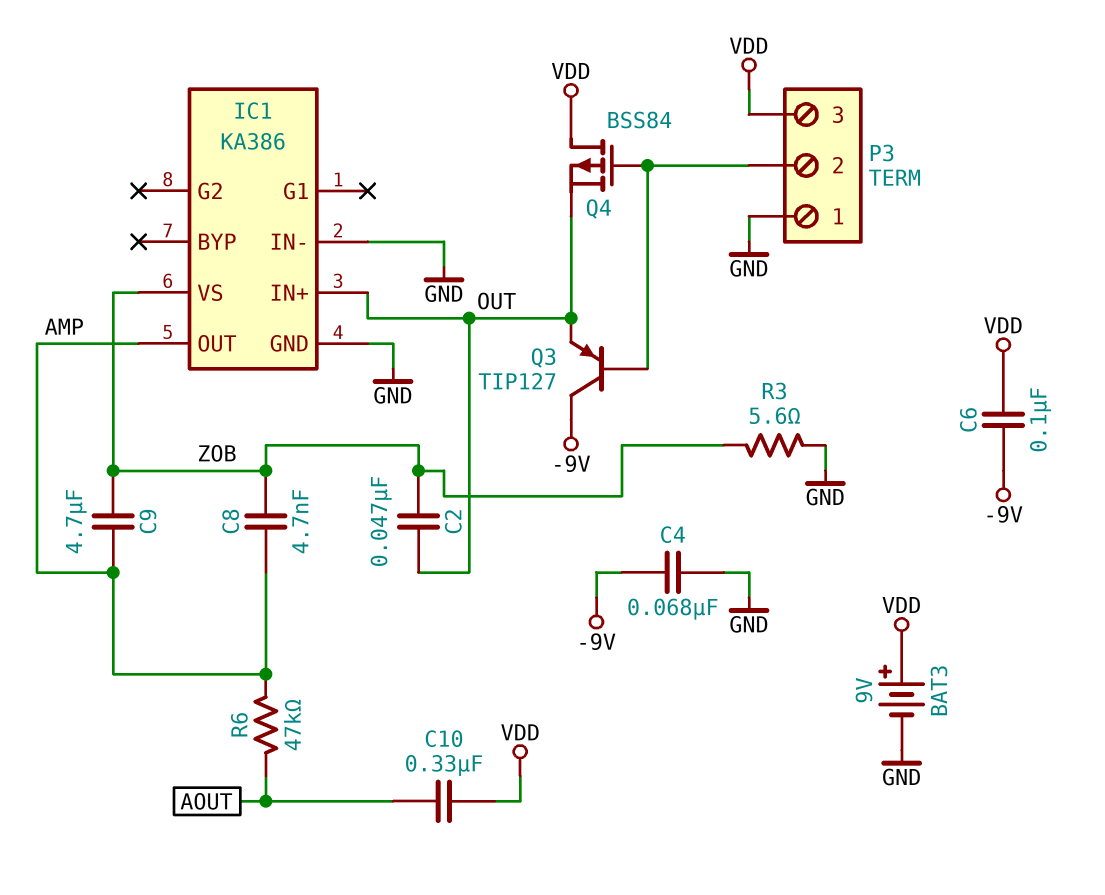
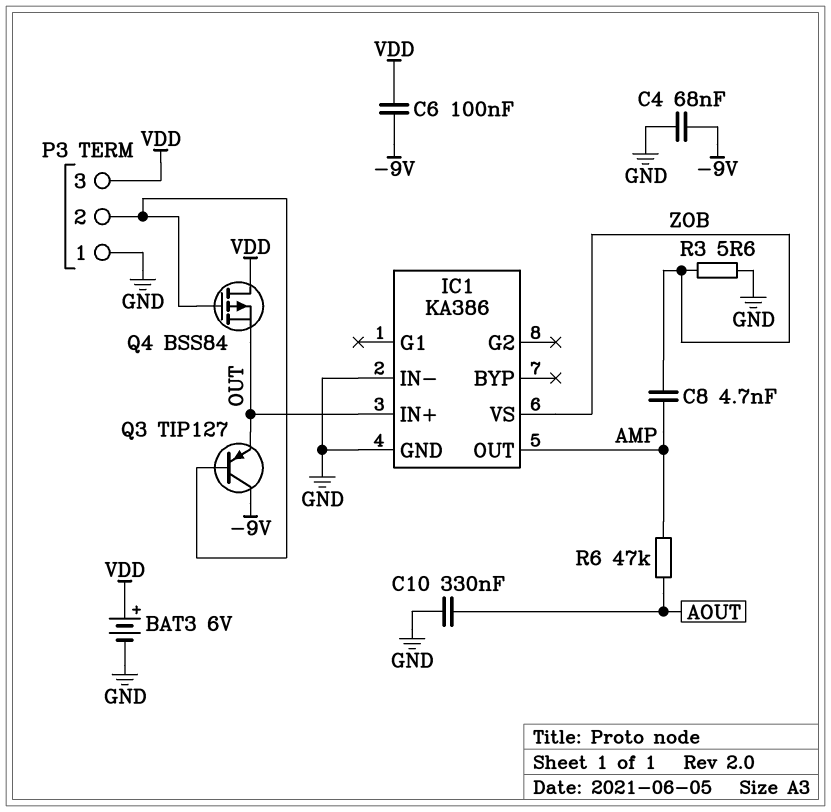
BAT3: 9V (plus VDD, minus GND) -> 6V (plus VDD, minus GND)
C2: 47nF (OUT, ZOB) -> none
C9: 4.7uF (AMP, ZOB) -> none
C10: 330nF (AOUT, VDD) -> 330nF (AOUT, GND)

